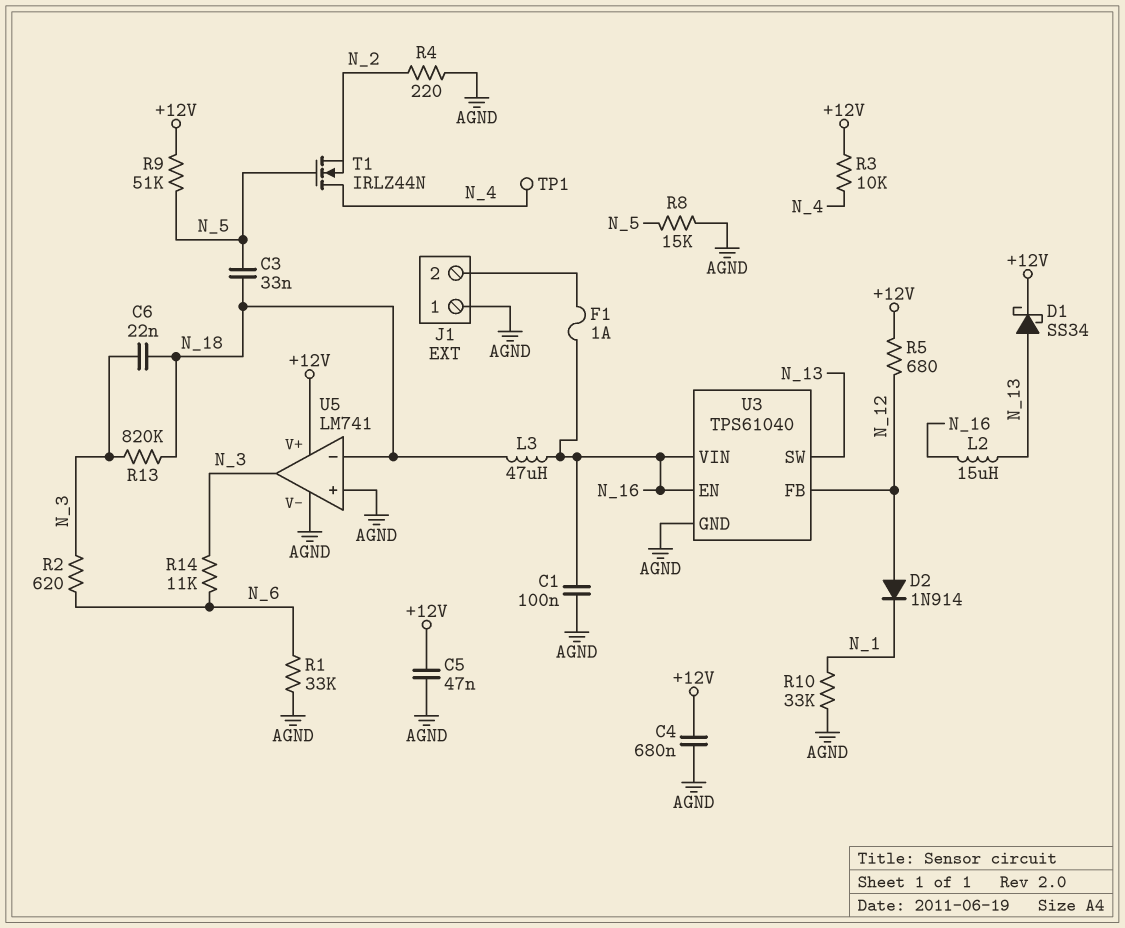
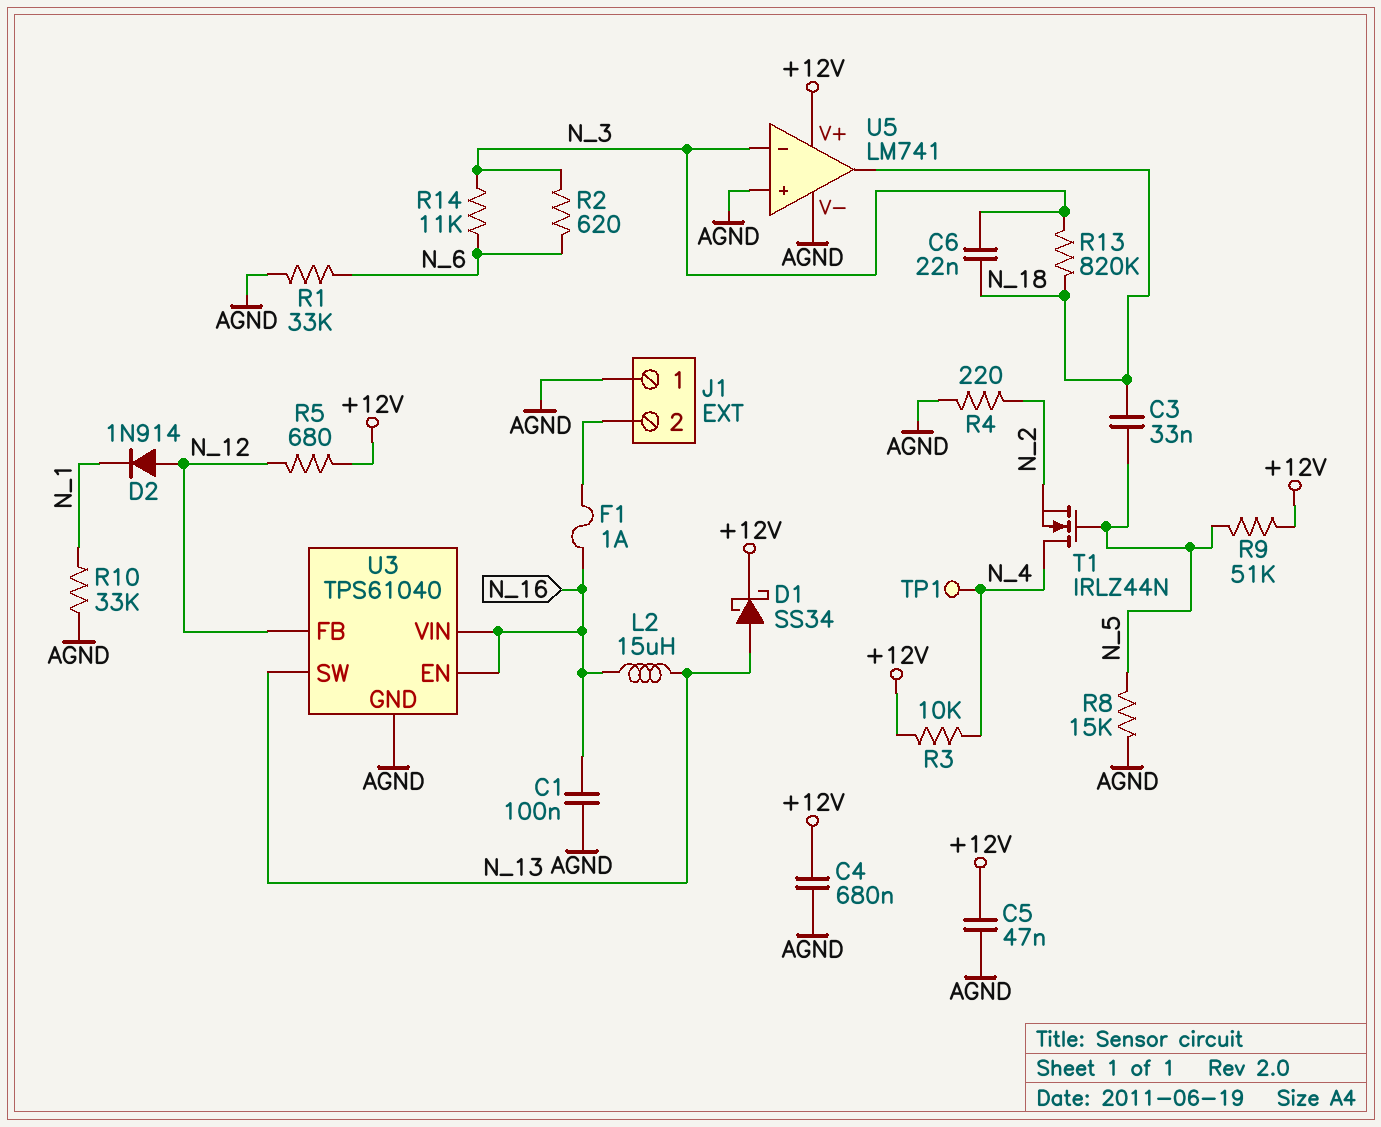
L3: 47uH (N_16, N_18) -> none
U5 pin in-: N_18 -> N_3
U5 pin out: N_3 -> N_18

